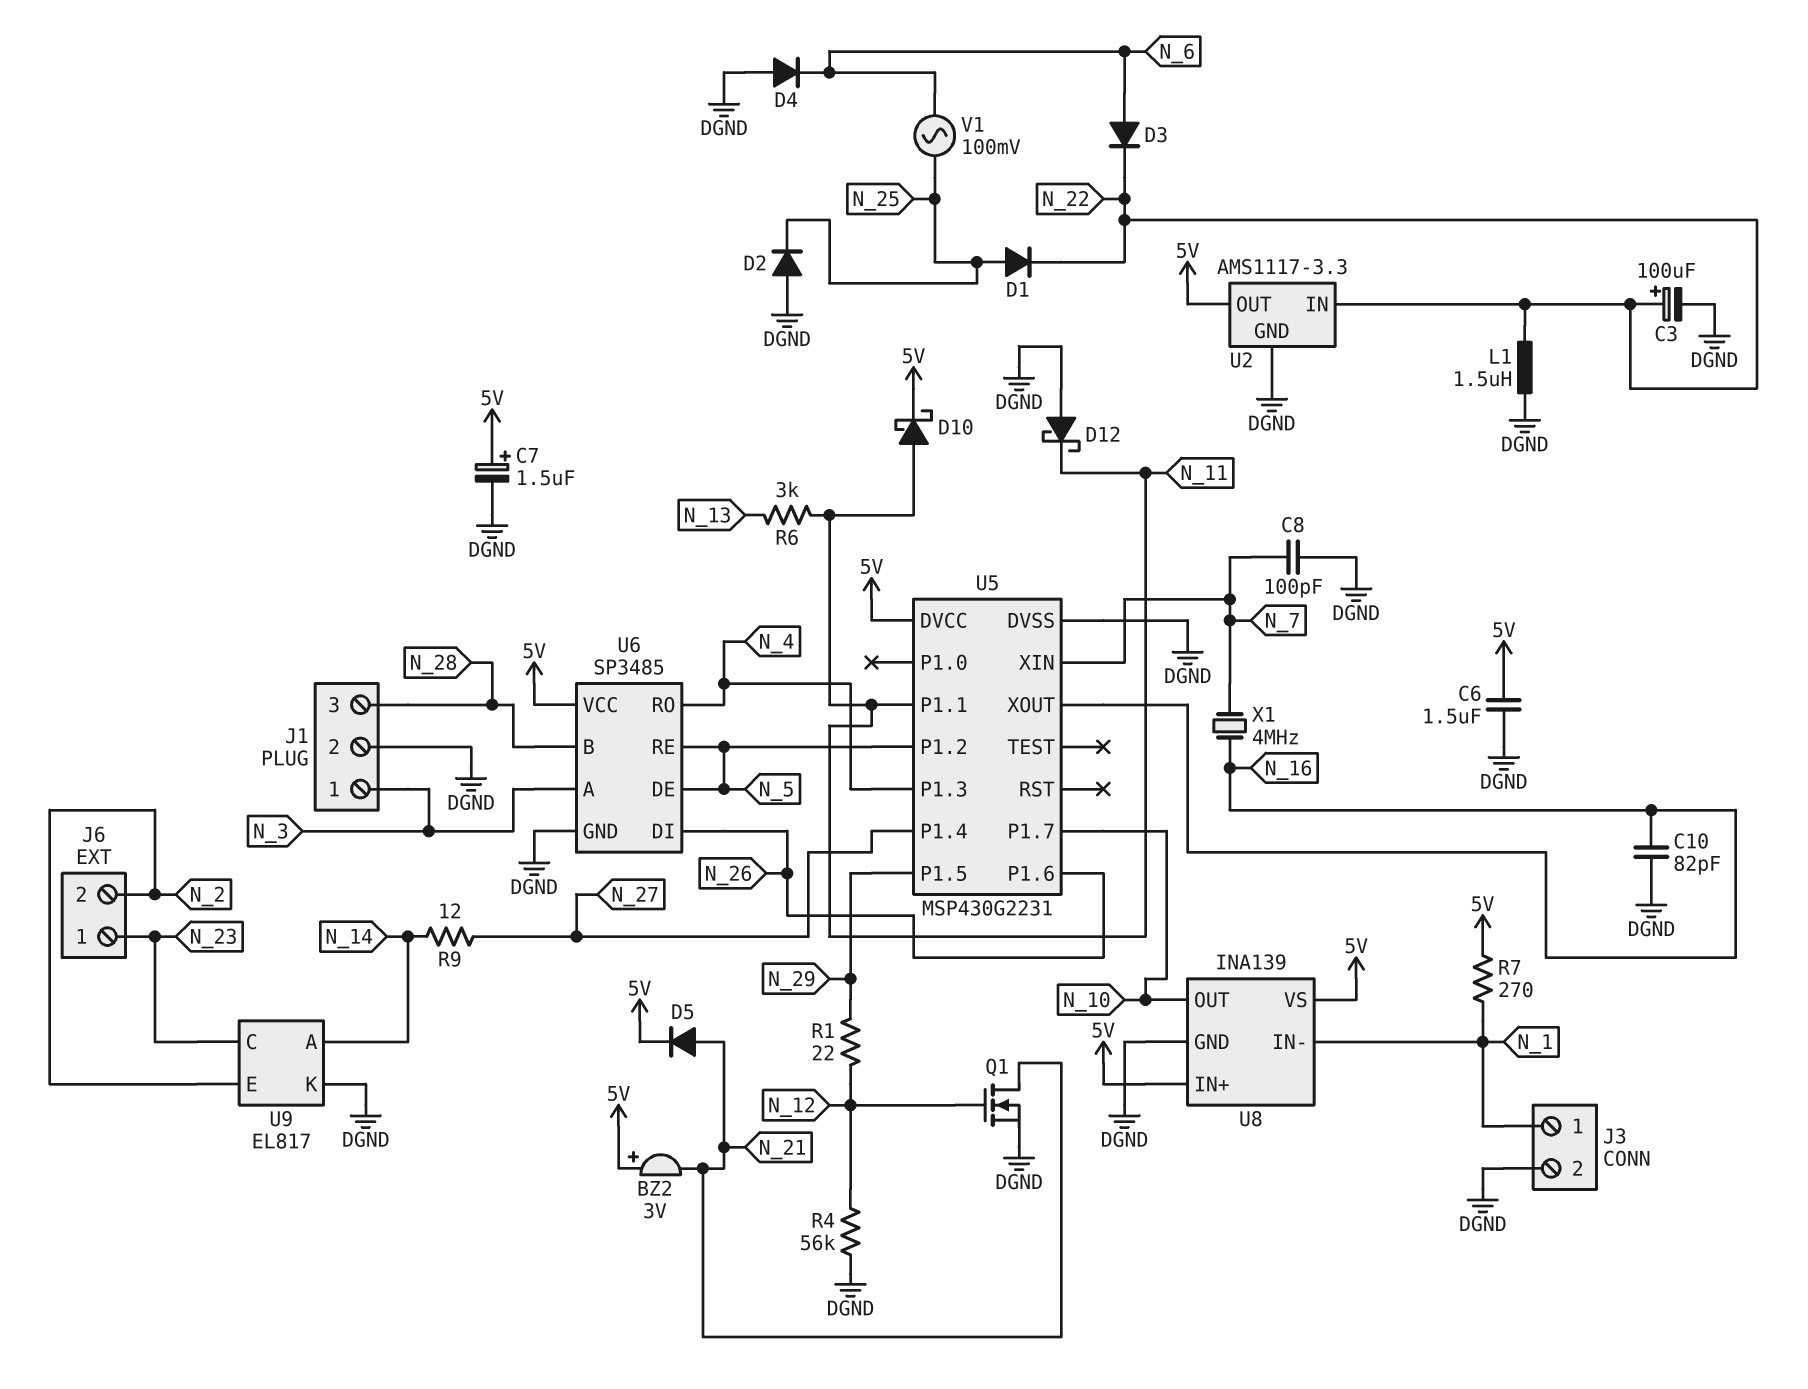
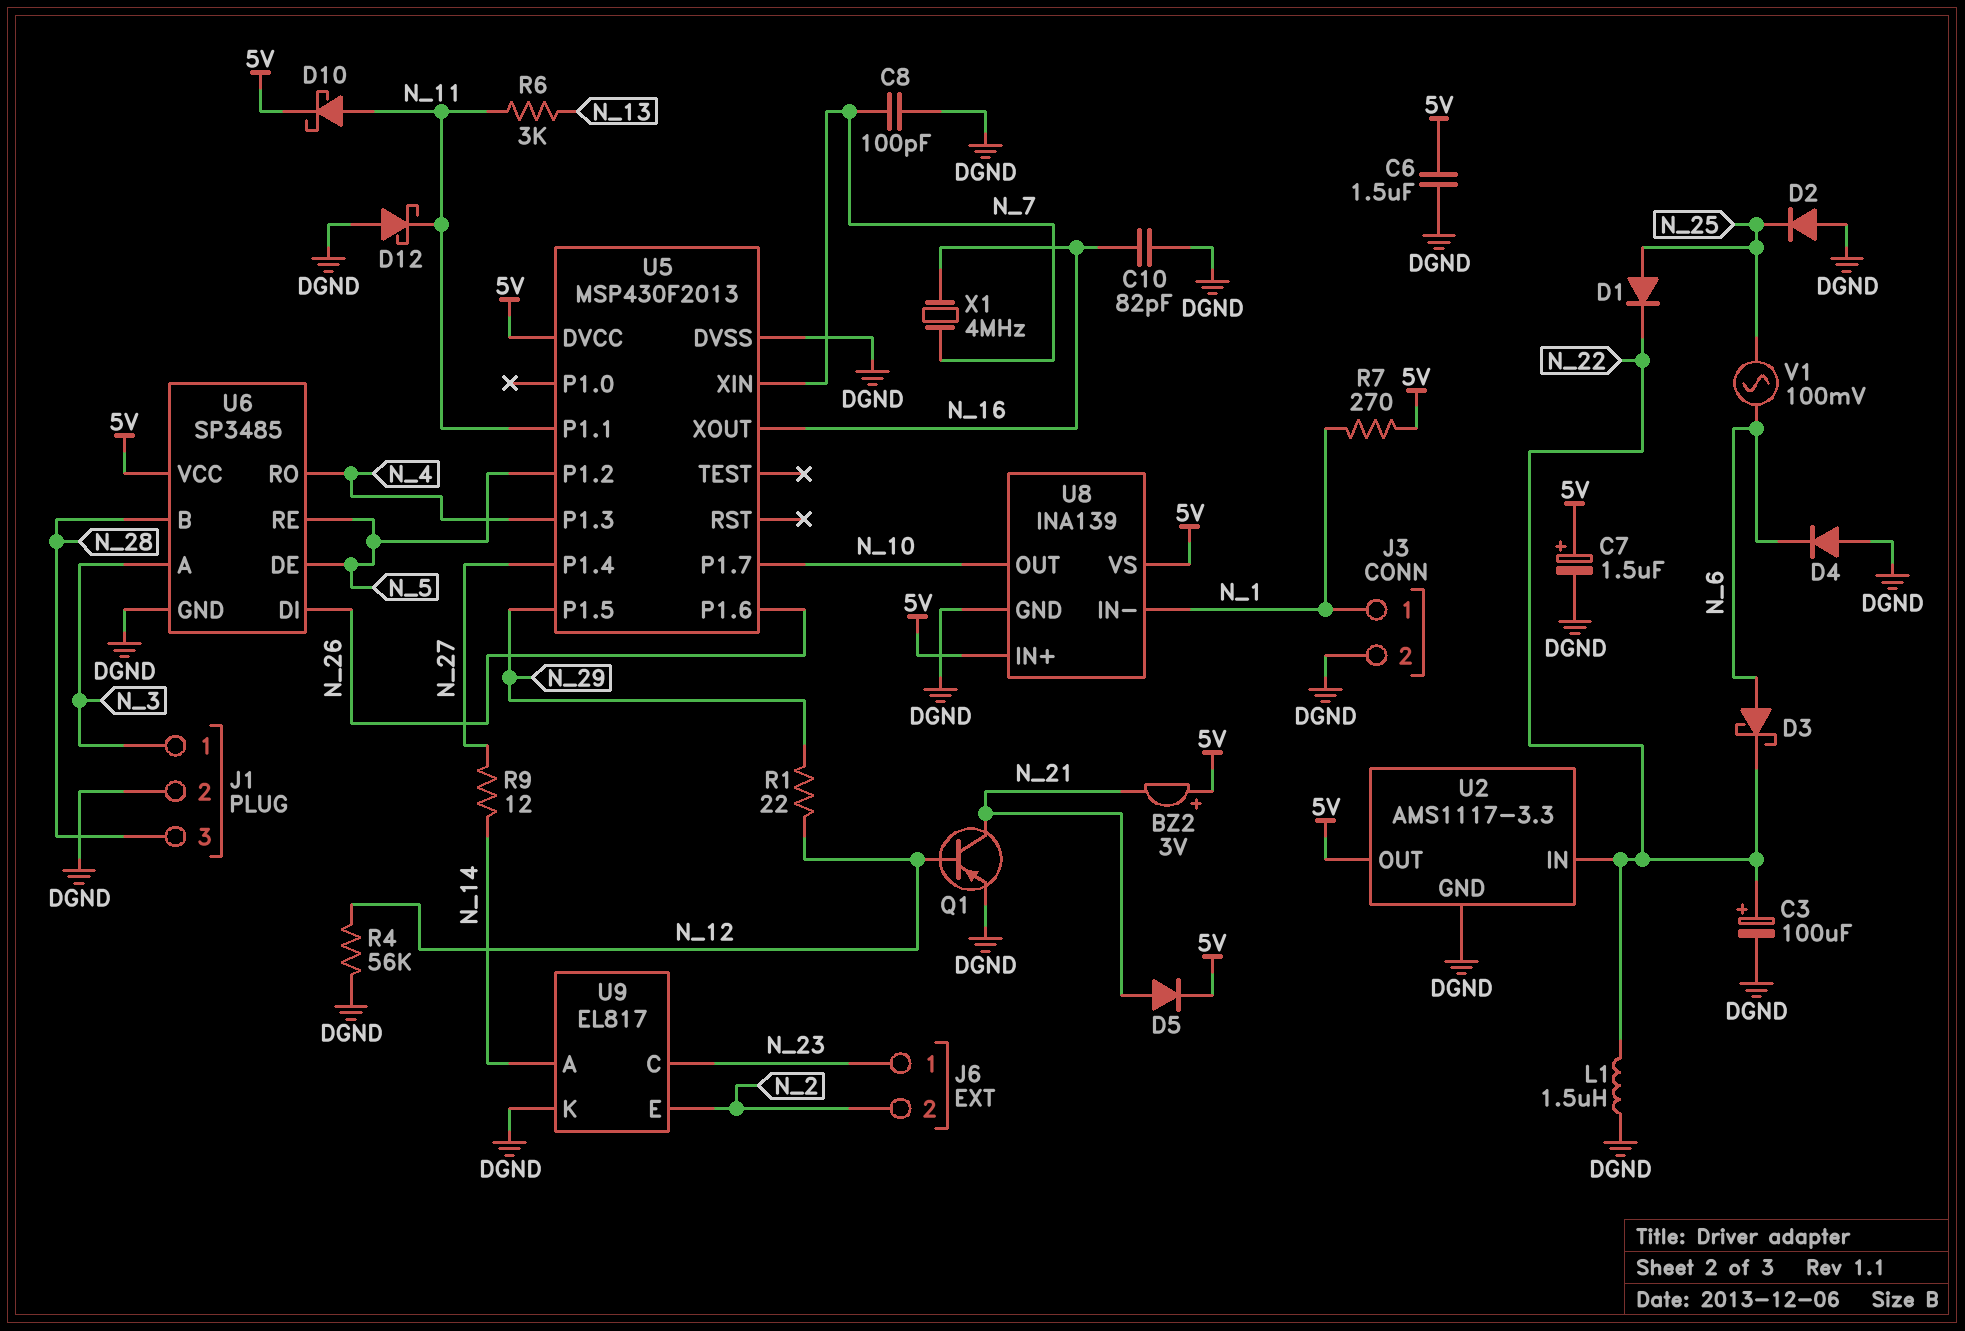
D3: diode (A N_6, K N_22) -> schottky (A N_6, K N_22)
Q1: NMOS (G N_12, D N_21, S DGND) -> PNP (B N_12, C N_21, E DGND)
U5: MSP430G2231 -> MSP430F2013

